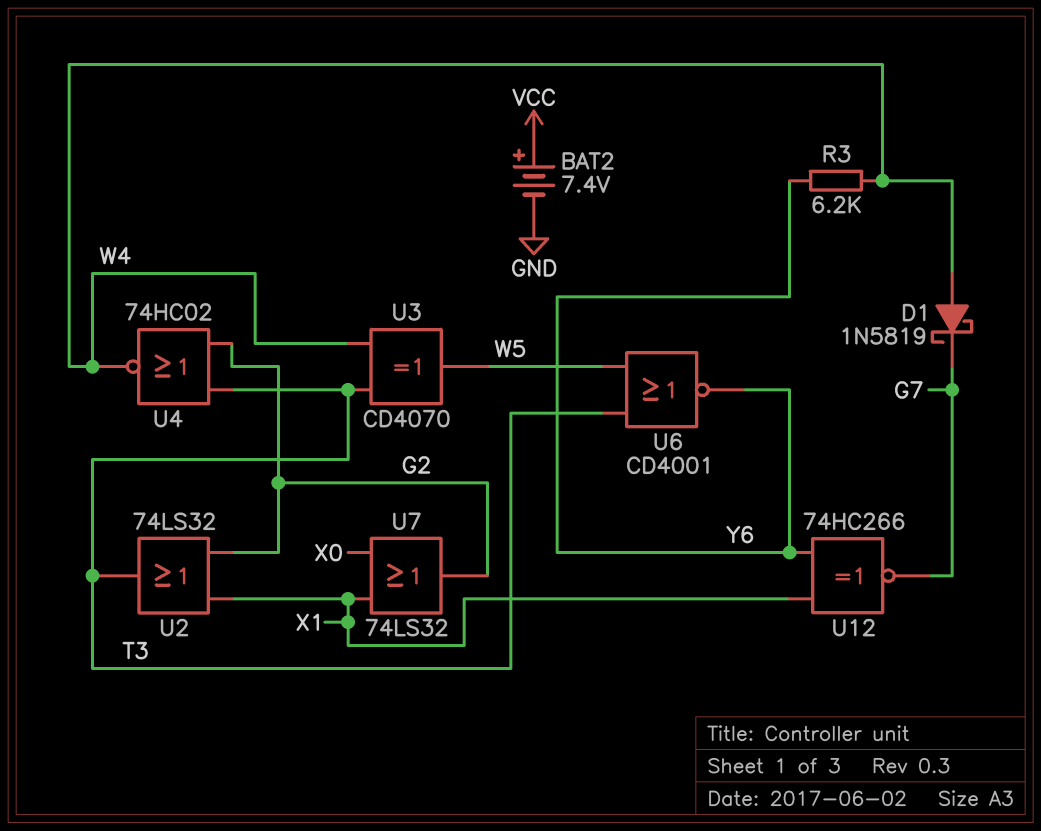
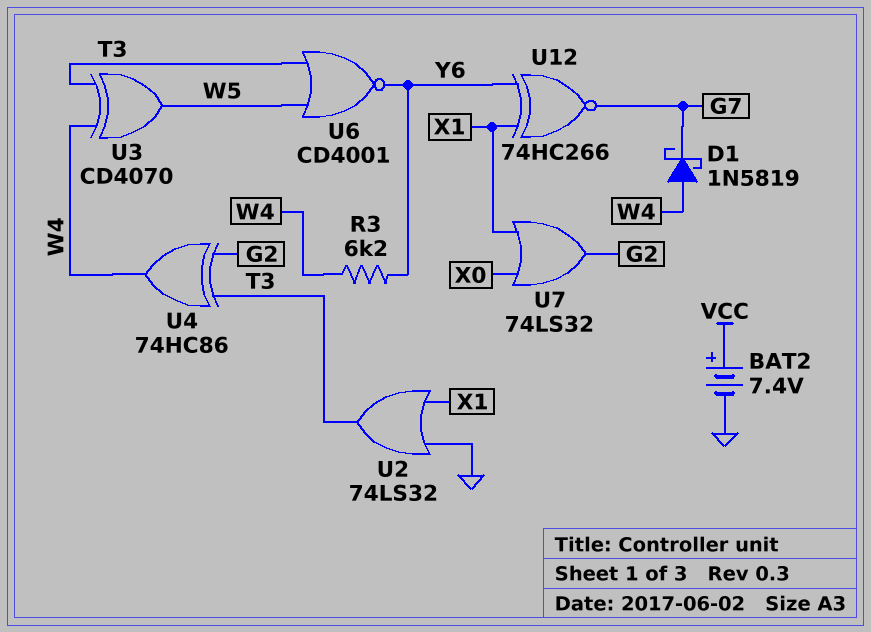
U2: OR 74LS32 (in G2, in X1, out T3) -> OR 74LS32 (in GND, in X1, out T3)
U4: NOR 74HC02 (in G2, in T3, out W4) -> XOR 74HC86 (in G2, in T3, out W4)

